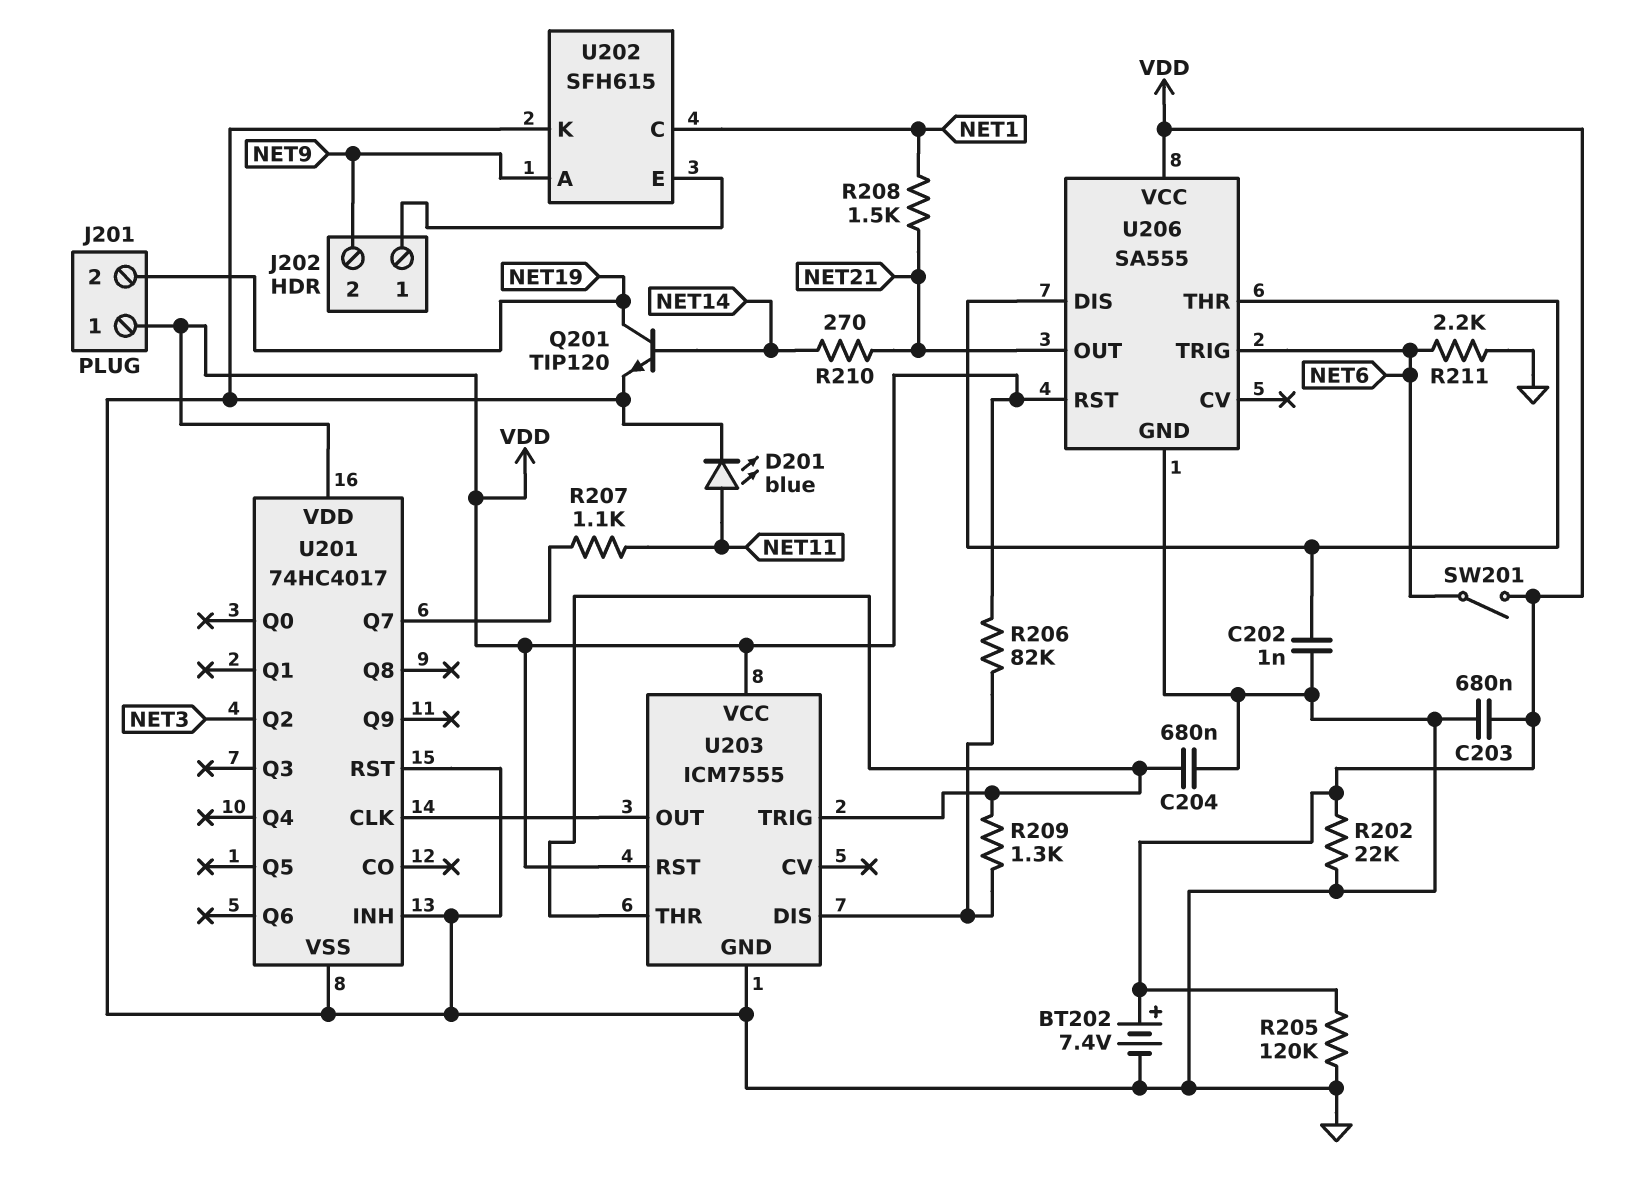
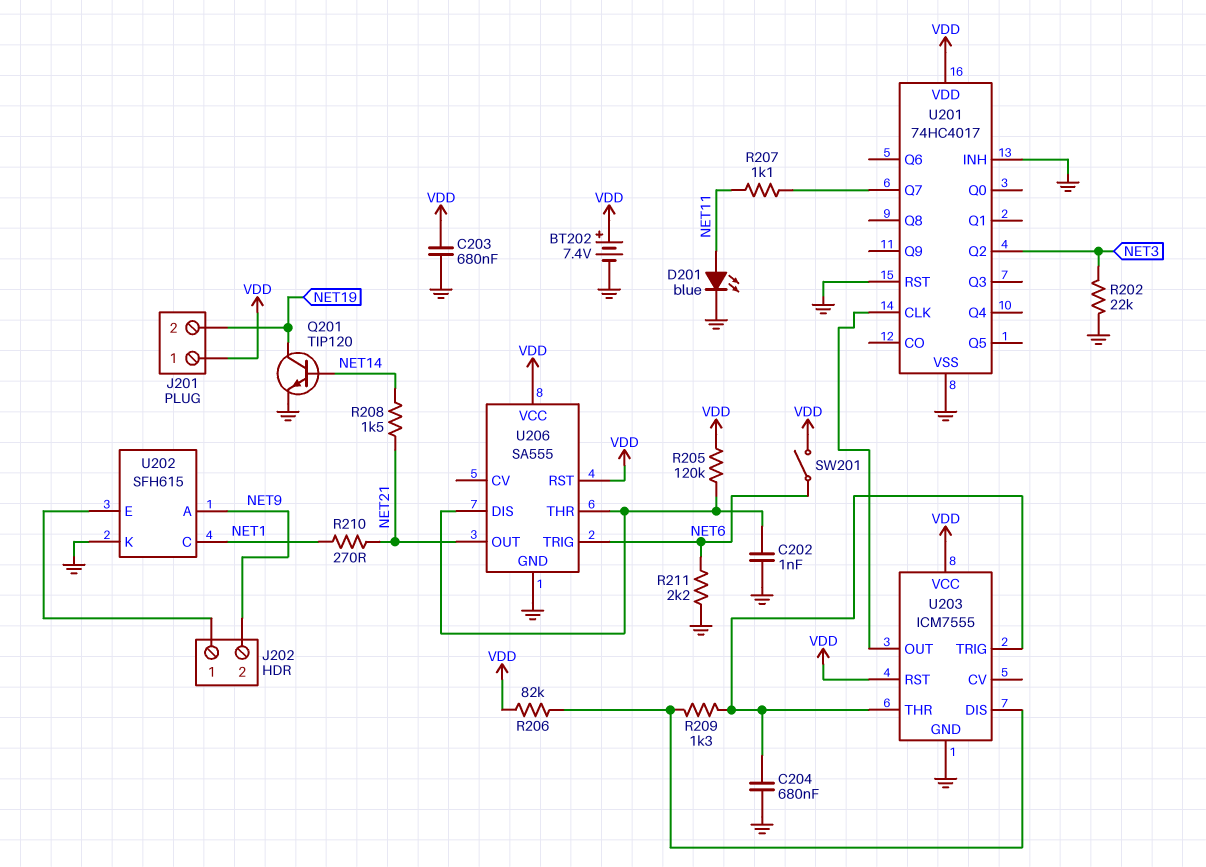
R202: 22k (GND, VDD) -> 22k (GND, NET3)
R205: 120k (GND, VDD) -> 120k (U206/DIS, VDD)
R208: 1.5k (NET1, NET21) -> 1.5k (NET14, NET21)
R210: 270 (NET14, NET21) -> 270 (NET1, NET21)

